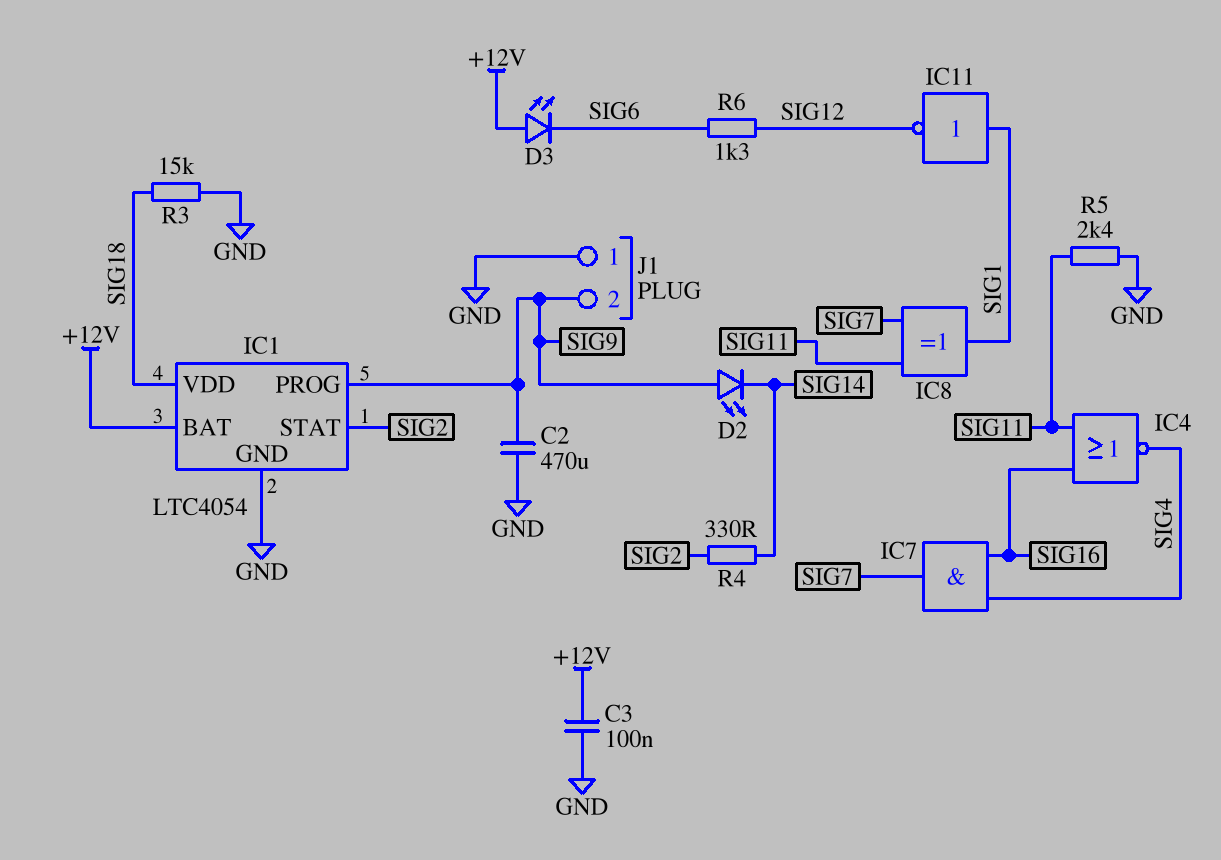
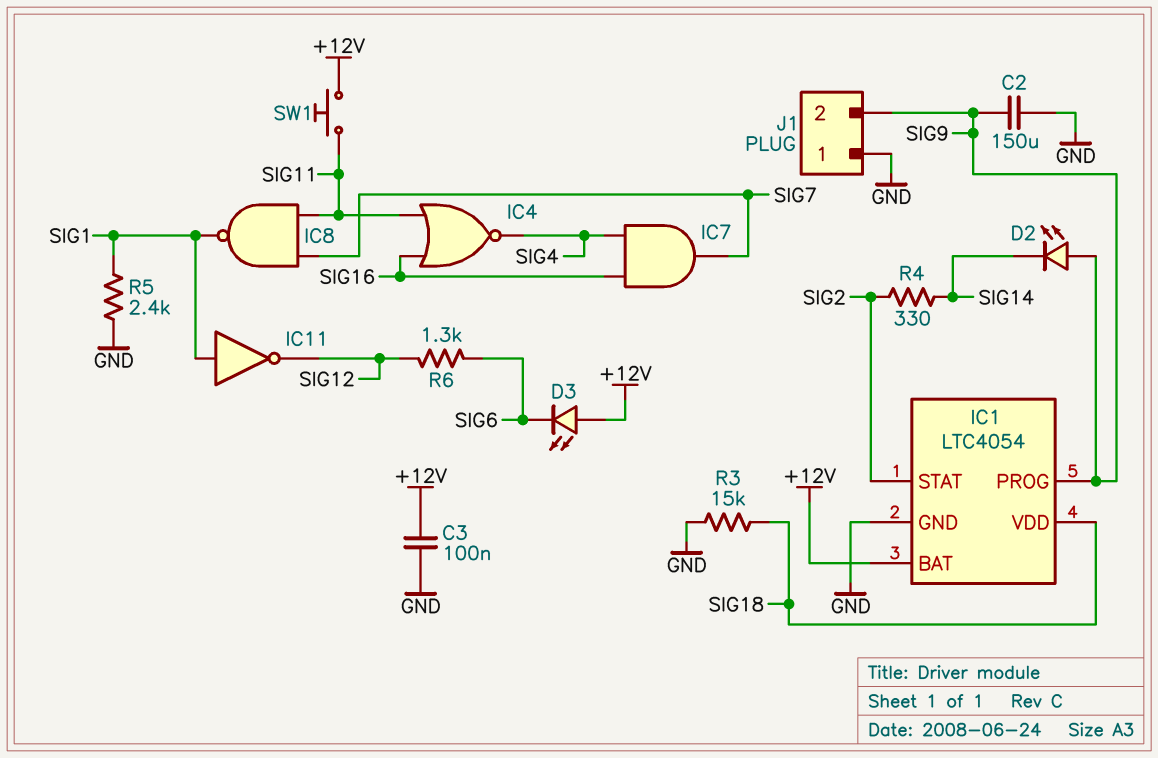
C2: 470uF (GND, SIG9) -> 150uF (GND, SIG9)
IC8: XOR (in SIG7, in SIG11, out SIG1) -> NAND (in SIG7, in SIG11, out SIG1)
R5: 2.4k (GND, SIG11) -> 2.4k (GND, SIG1)
SW1: none -> button (+12V, SIG11)

